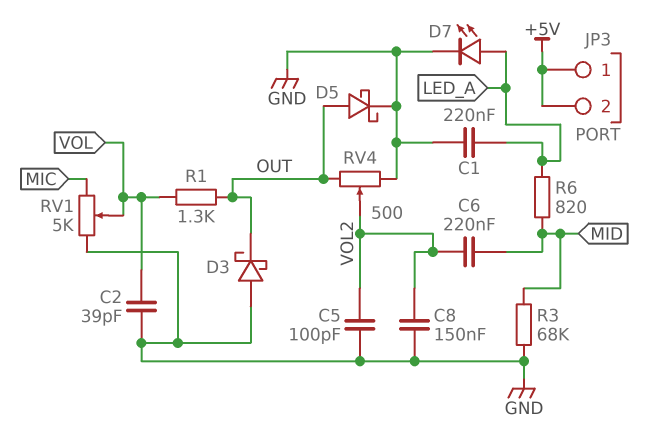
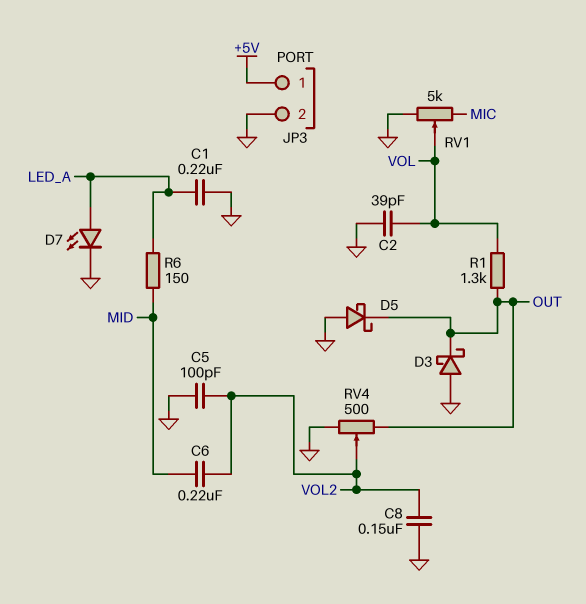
D5: schottky (A OUT, K GND) -> schottky (A GND, K OUT)
JP3 pin 2: +5V -> GND
R3: 68k (GND, MID) -> none
R6: 820 (LED_A, MID) -> 150 (LED_A, MID)

